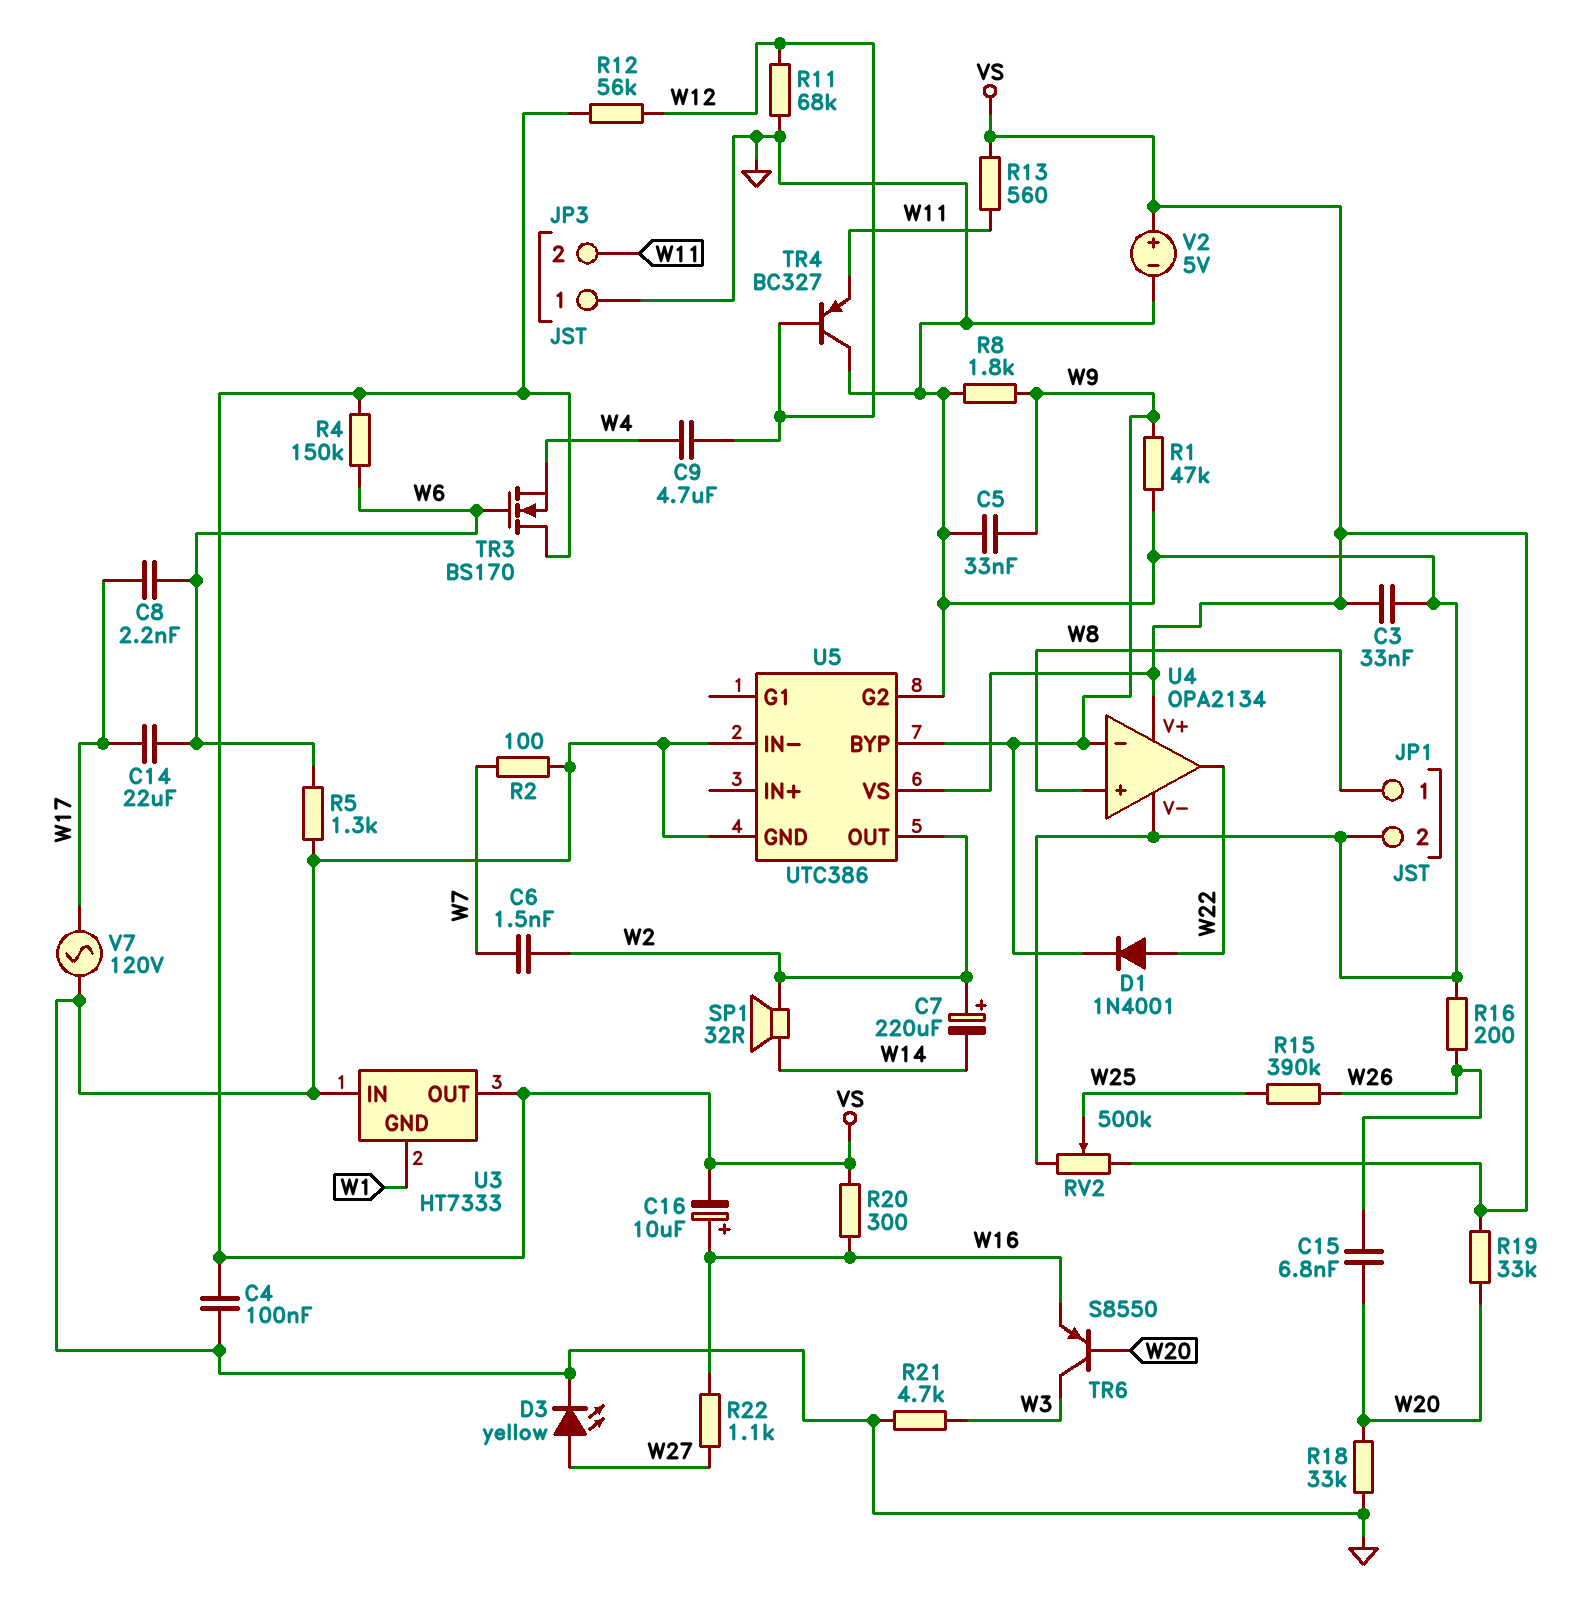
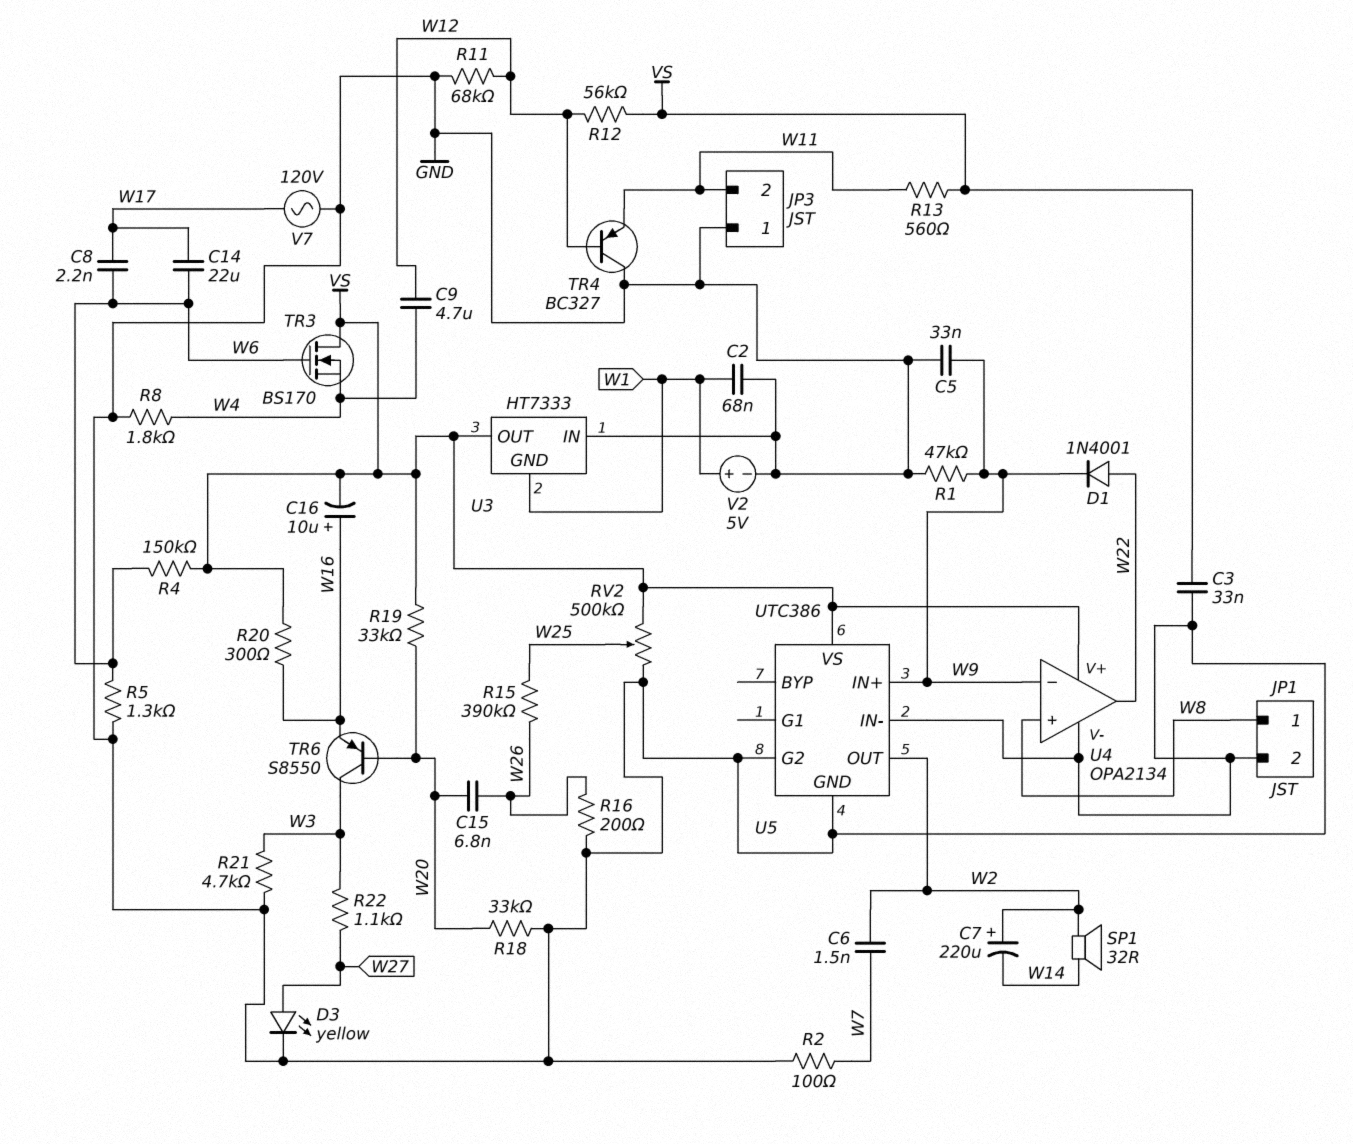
C2: none -> 68nF (GND, W1)
C4: 100nF (GND, VS) -> none
R8: 1.8k (GND, W9) -> 1.8k (GND, W4)
R22: 1.1k (W16, W27) -> 1.1k (W3, W27)
U5 pin BYP: W9 -> none
U5 pin IN+: none -> W9
V2: 5V (plus VS, minus GND) -> 5V (plus W1, minus GND)

